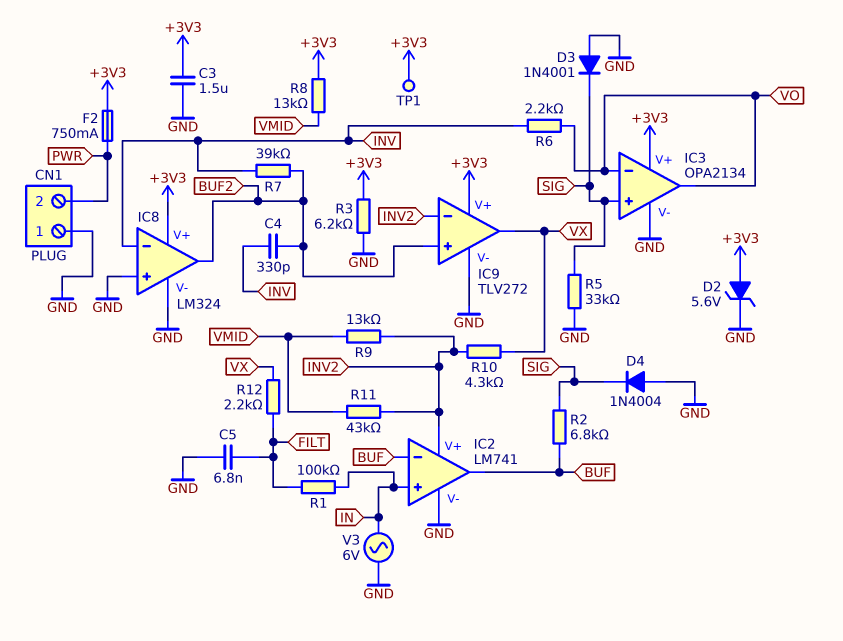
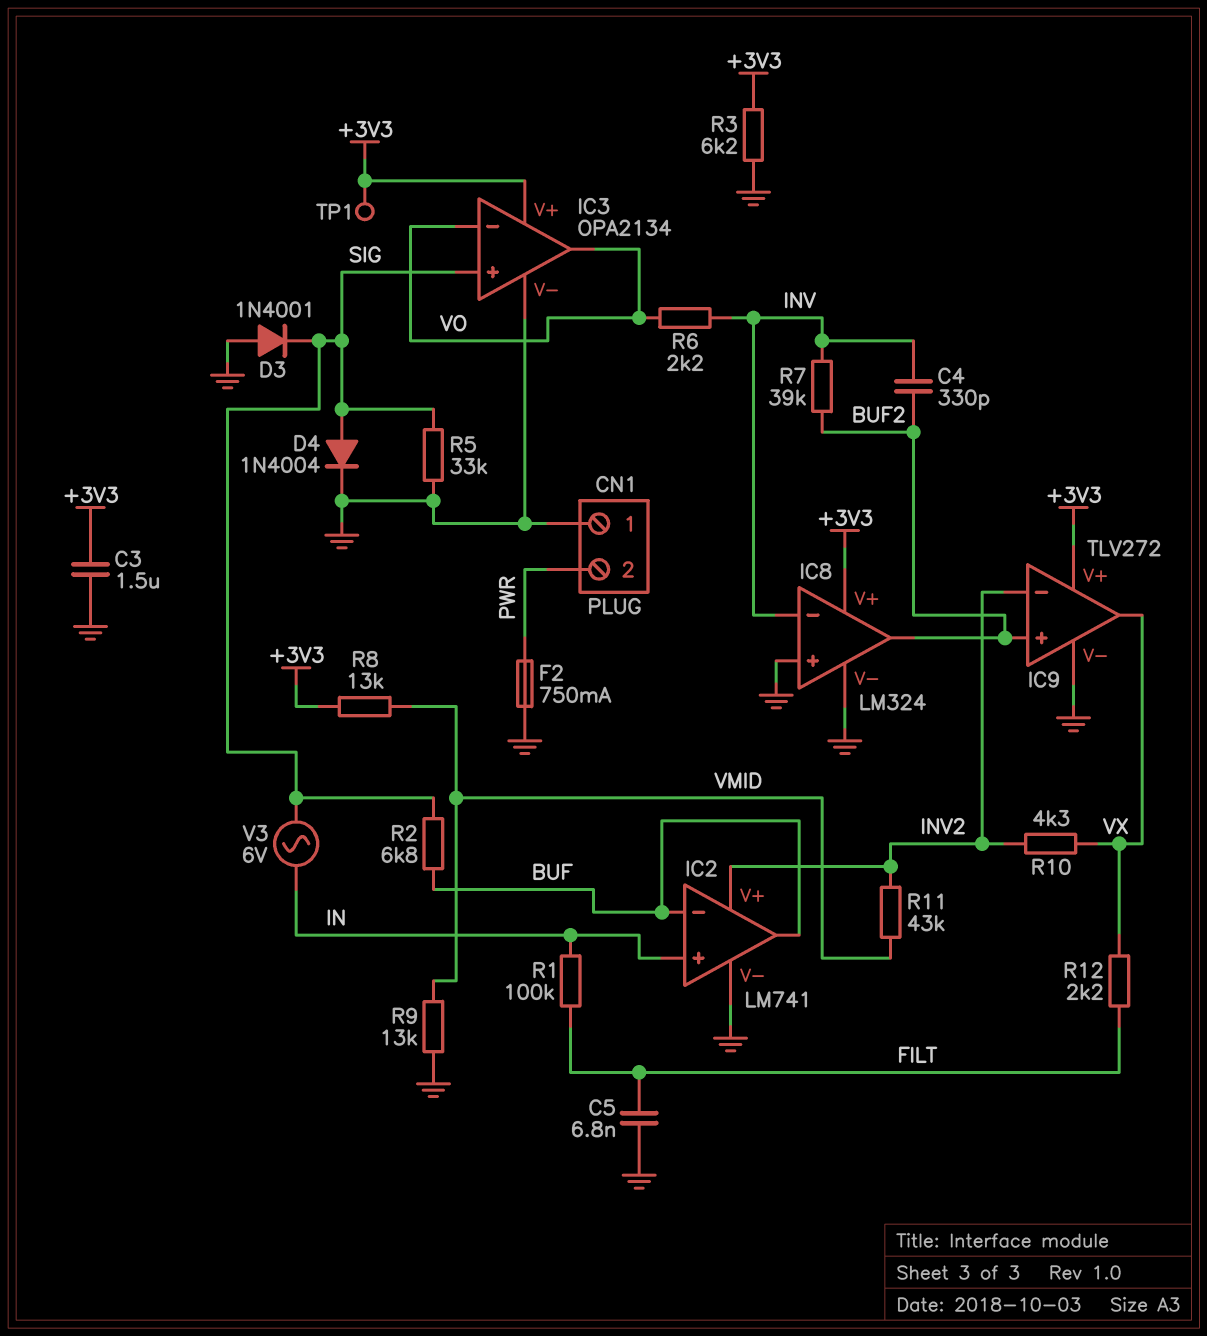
D2: zener 5.6V (A +3V3, K GND) -> none
D4: diode 1N4004 (A GND, K SIG) -> diode 1N4004 (A SIG, K GND)
F2: 750mA (+3V3, PWR) -> 750mA (GND, PWR)
R9: 13k (INV2, VMID) -> 13k (GND, VMID)
V3: AC 6V (GND, IN) -> AC 6V (IN, SIG)

